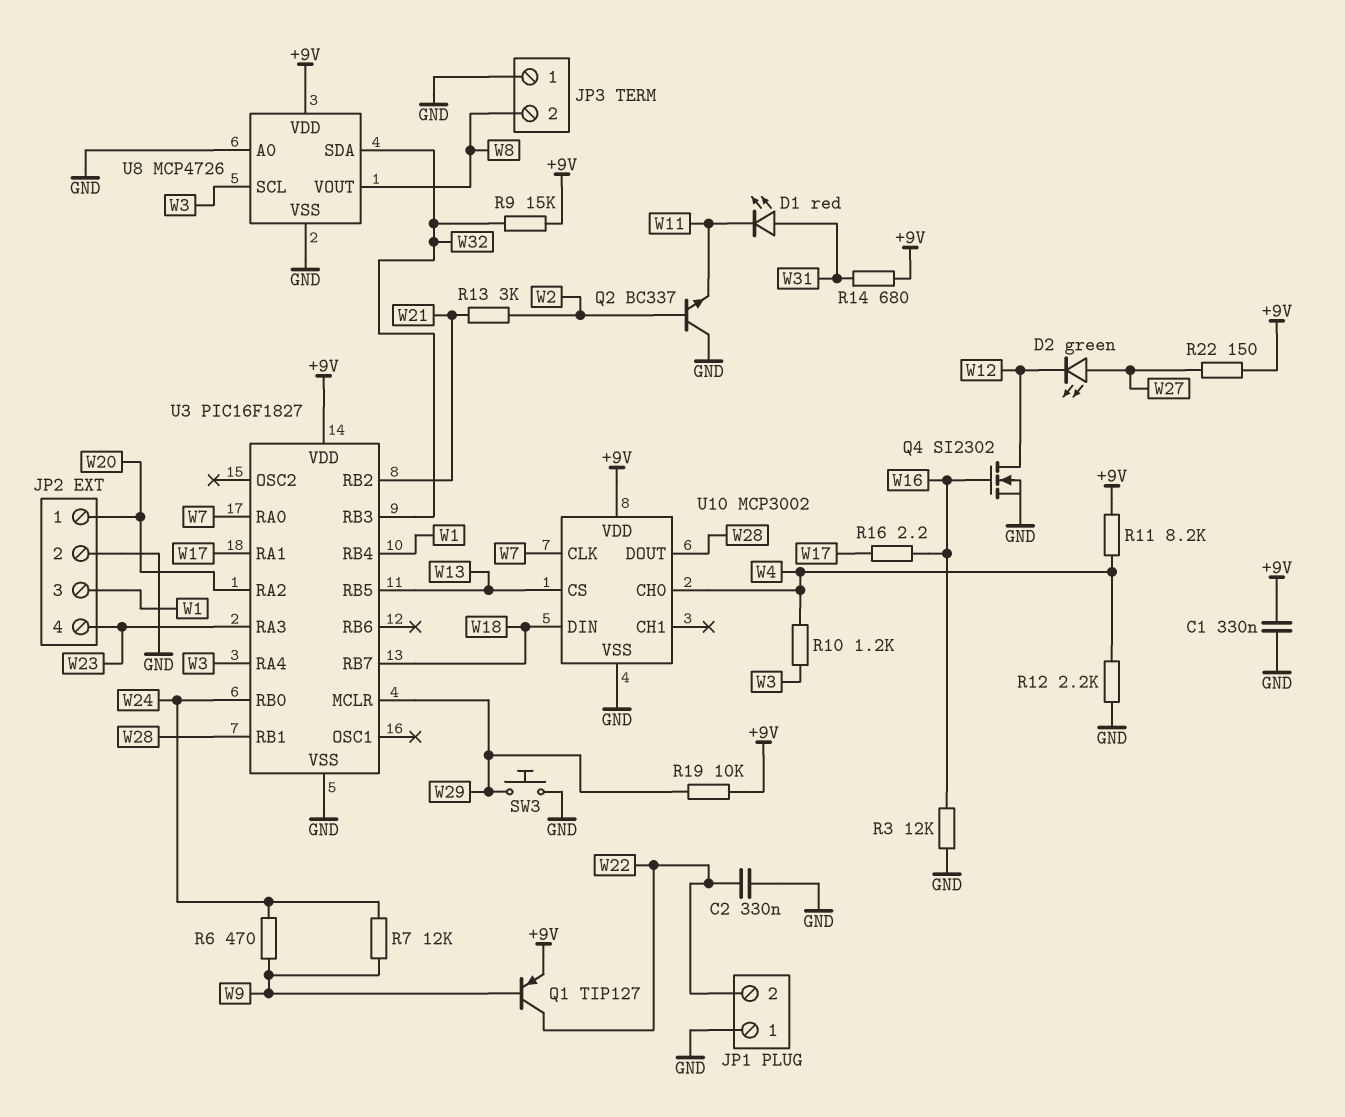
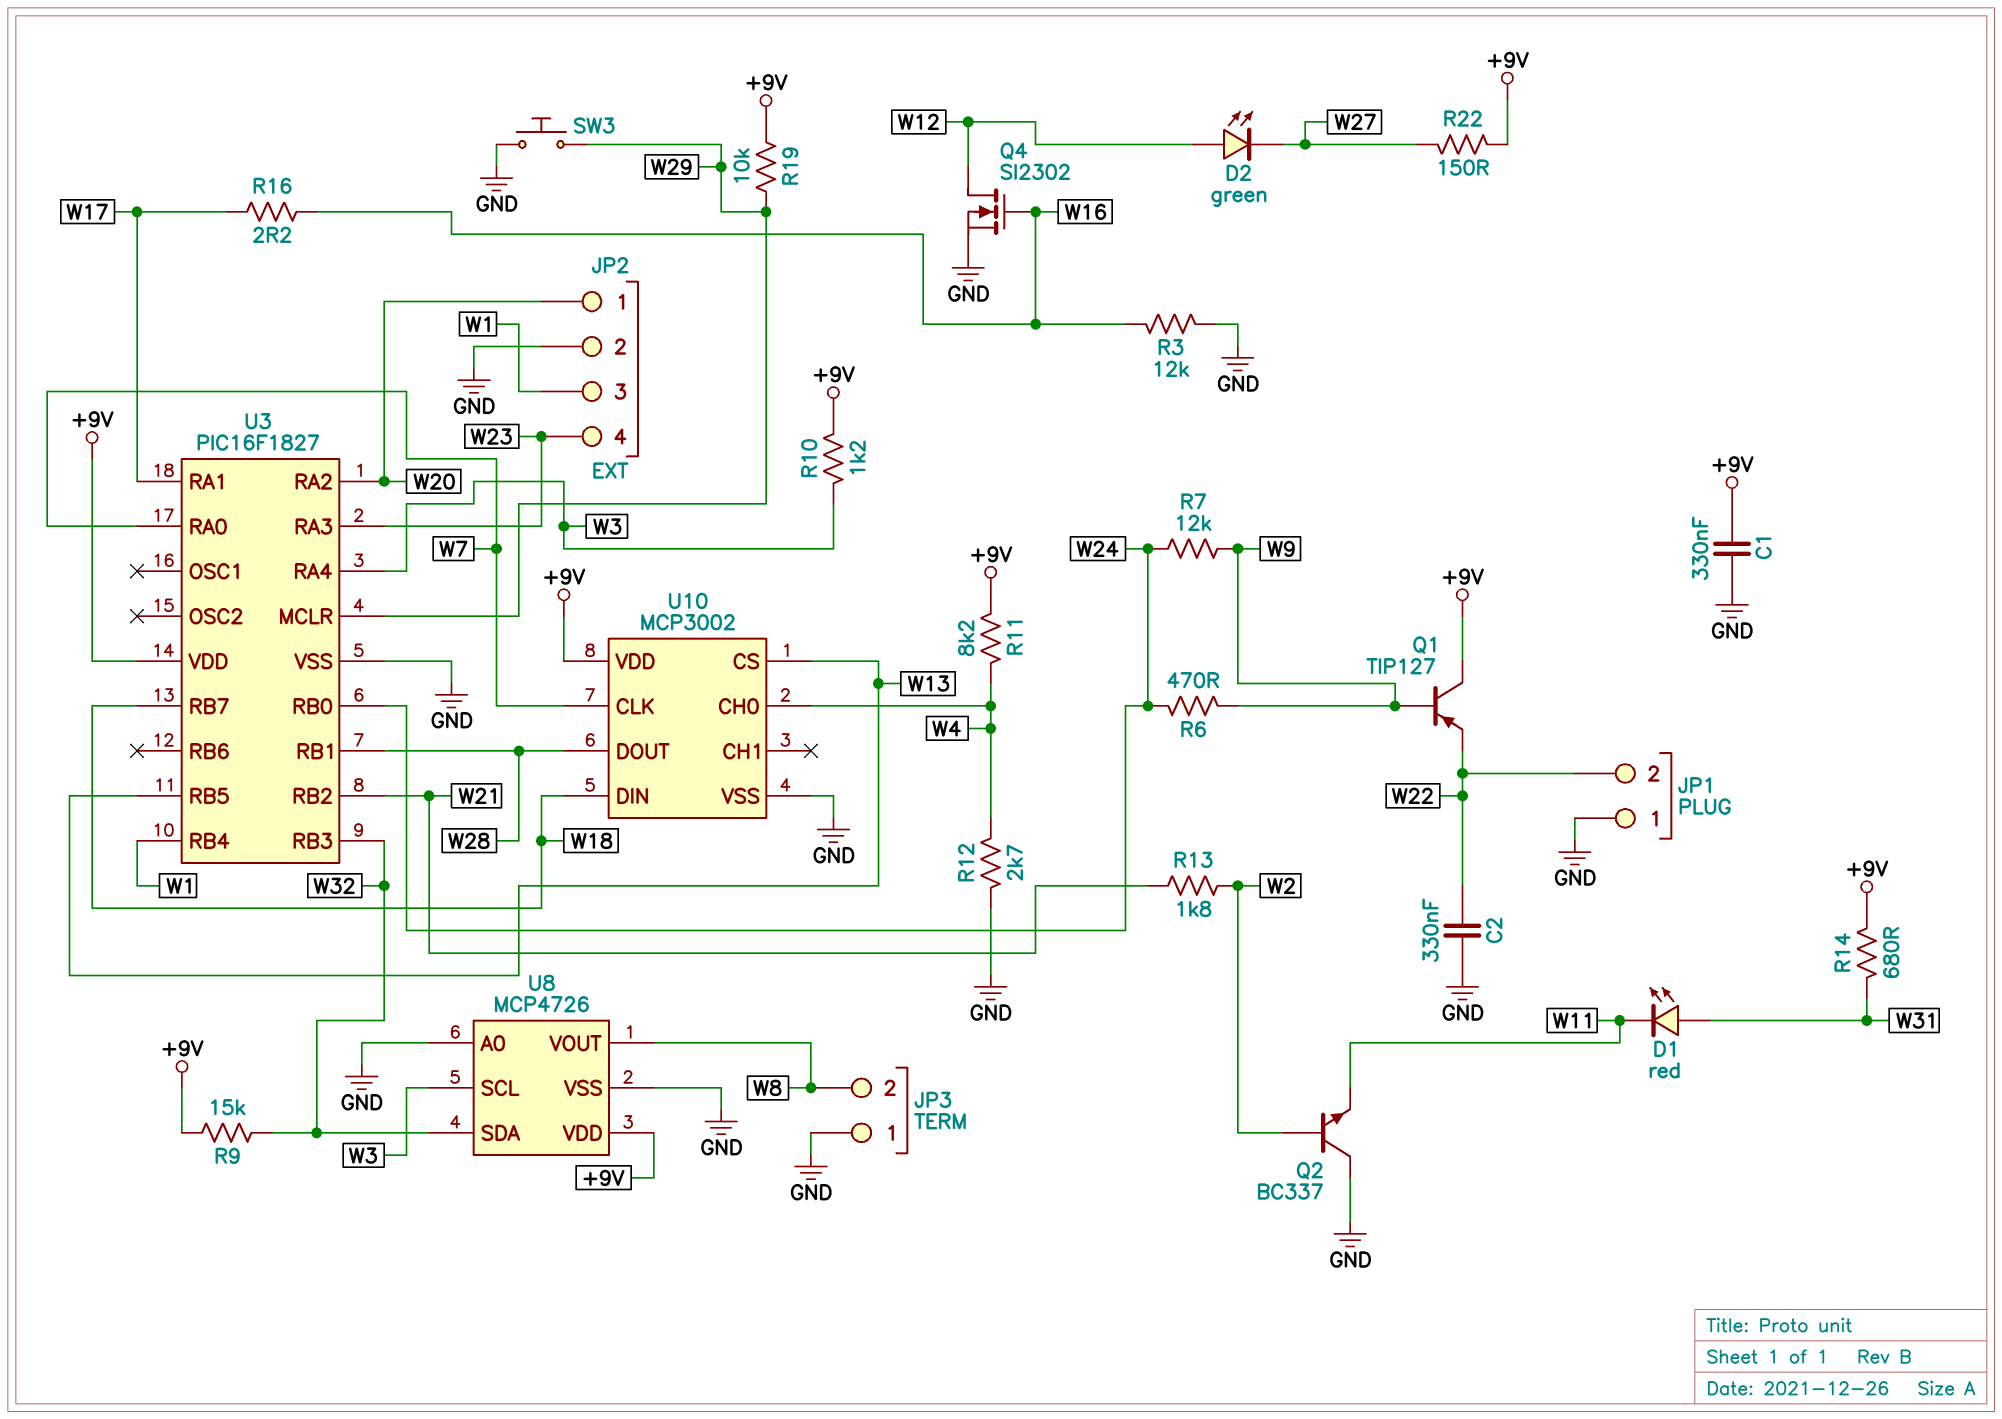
D2: LED green (A W27, K W12) -> LED green (A W12, K W27)
Q1: PNP TIP127 (B W9, C W22, E +9V) -> PNP TIP127 (B W9, C +9V, E W22)
R10: 1.2k (W3, W4) -> 1.2k (+9V, W3)
R12: 2.2k (GND, W4) -> 2.7k (GND, W4)
R13: 3k (W2, W21) -> 1.8k (W2, W21)

